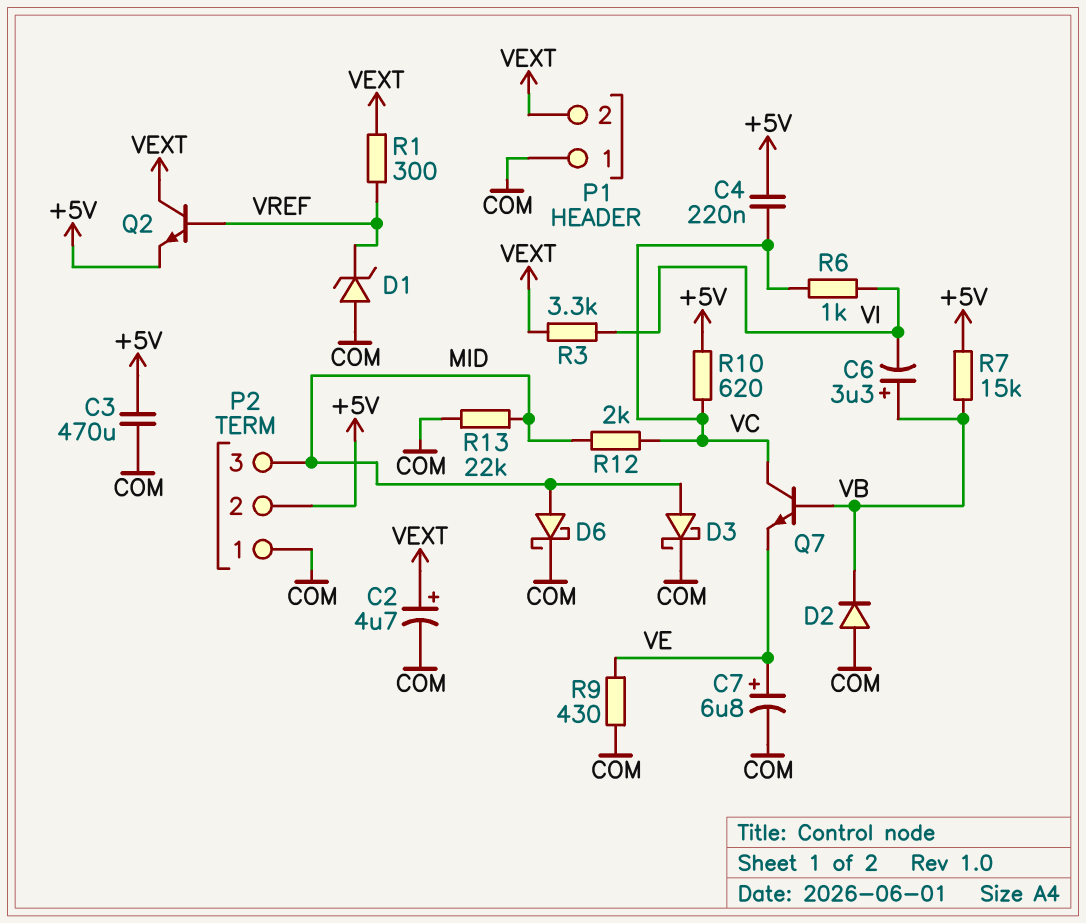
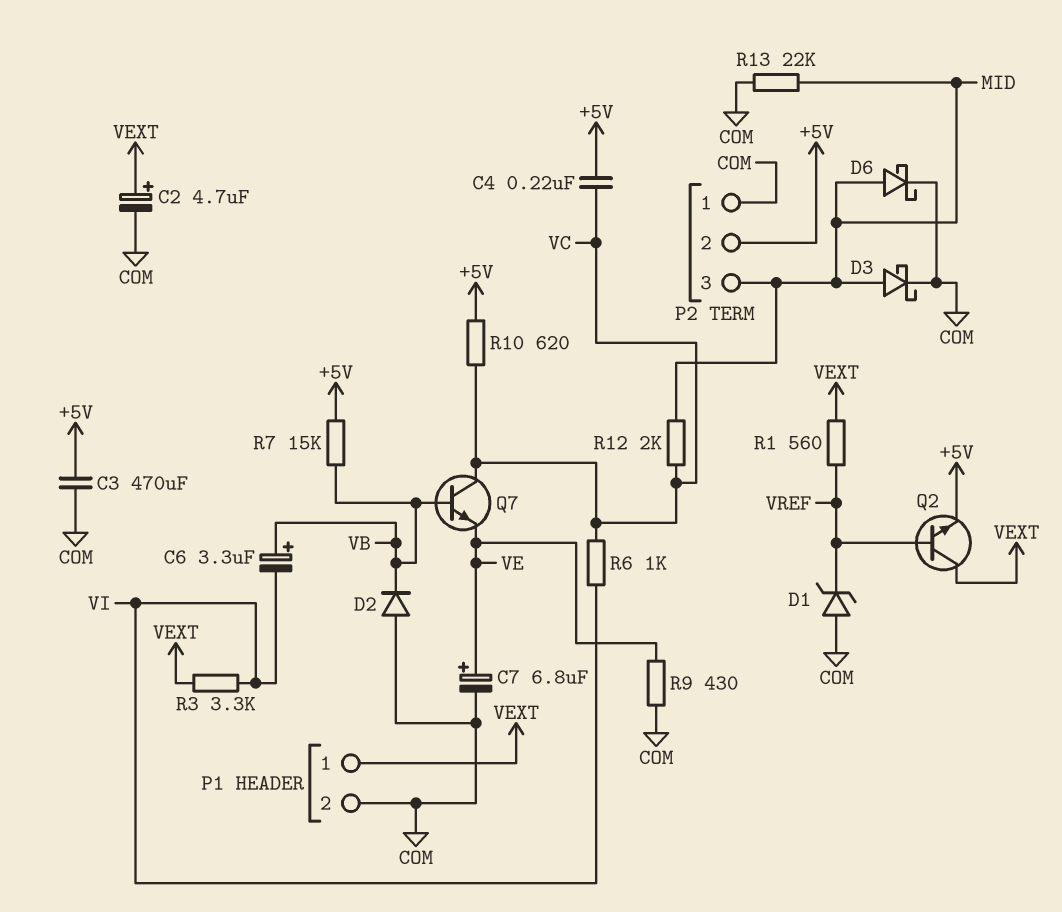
P1 pin 1: COM -> VEXT
P1 pin 2: VEXT -> COM
R1: 300 (VEXT, VREF) -> 560 (VEXT, VREF)

